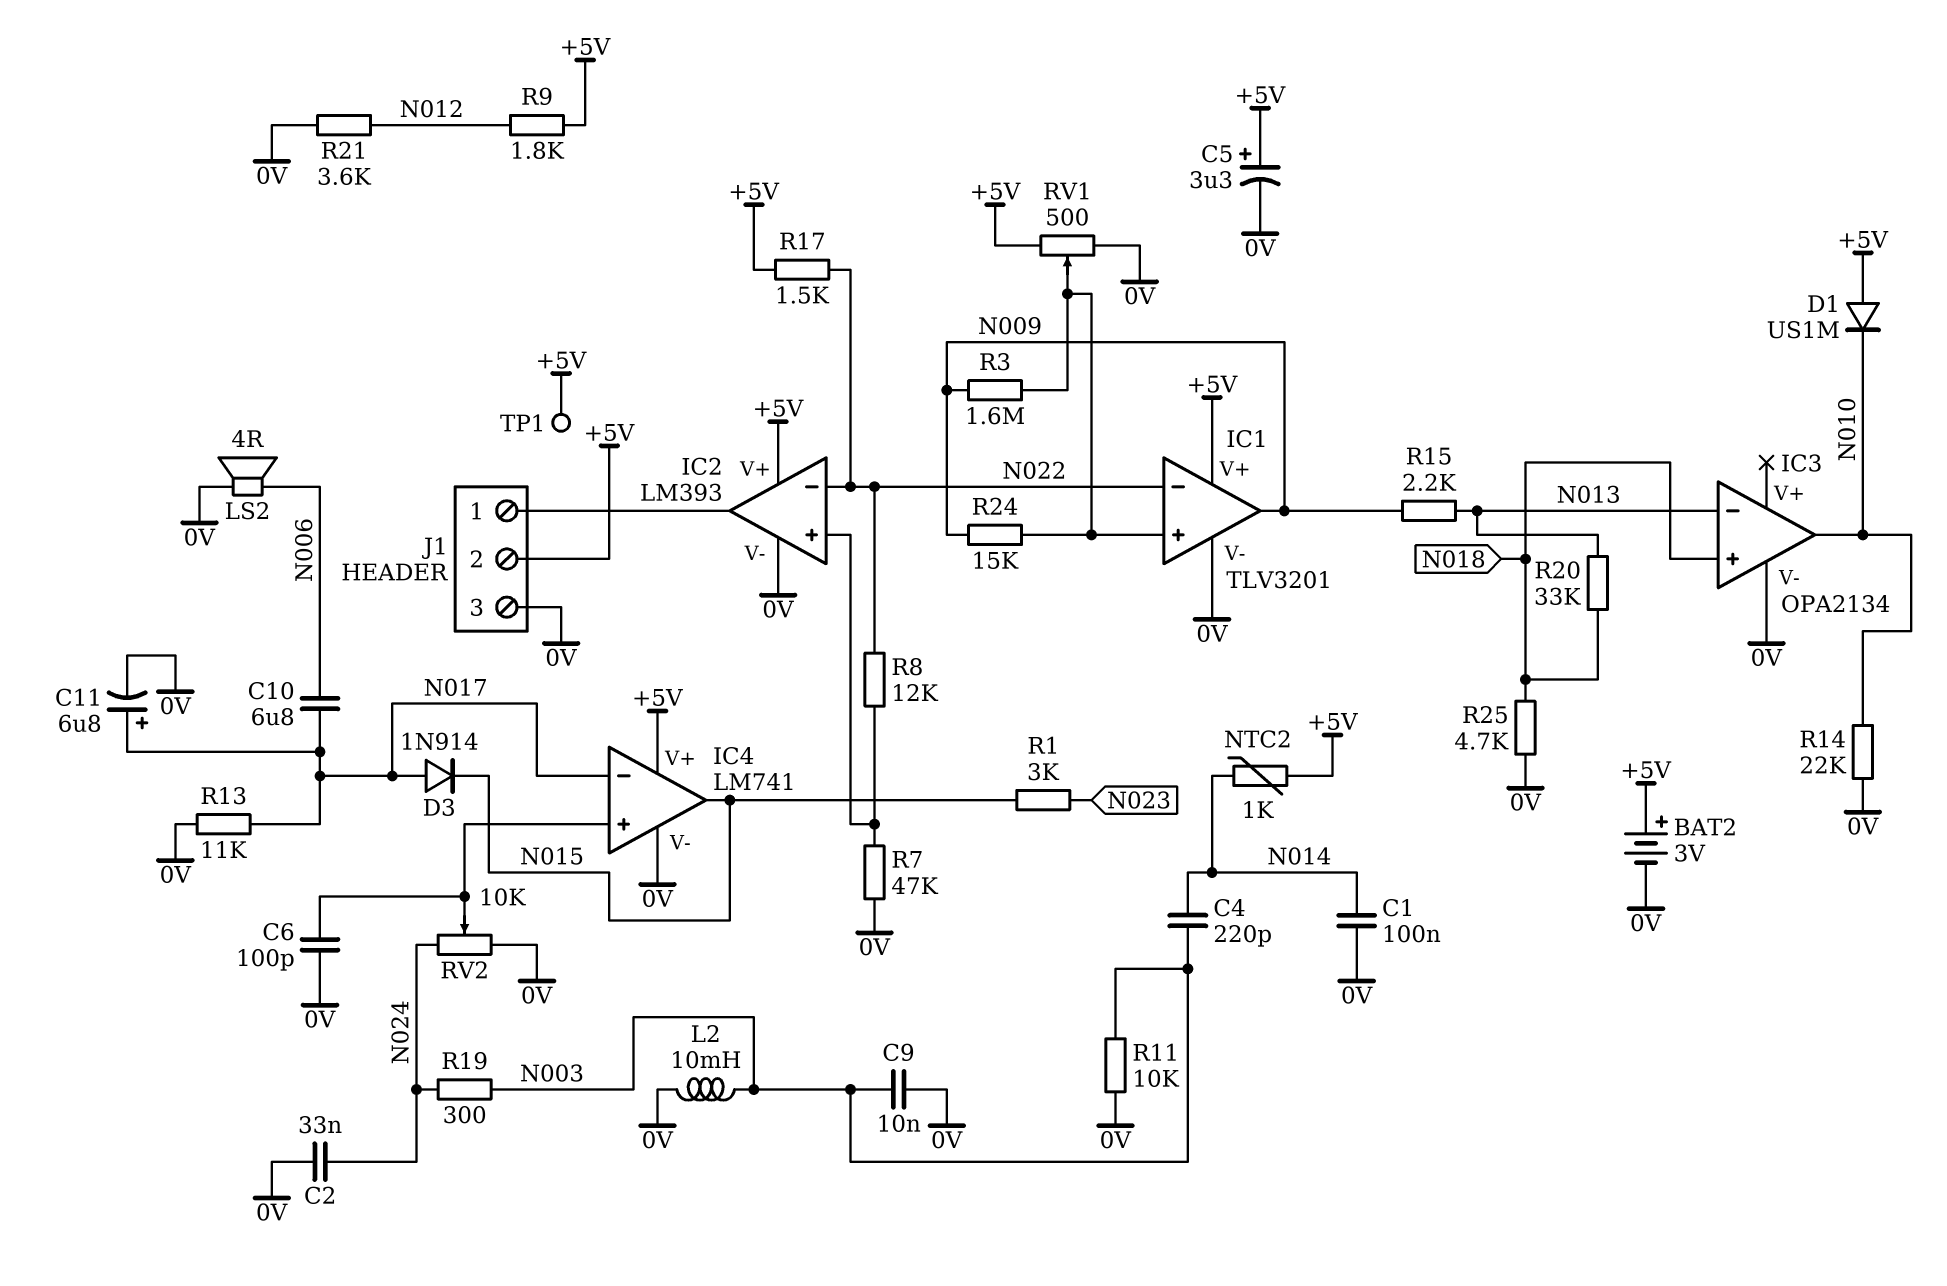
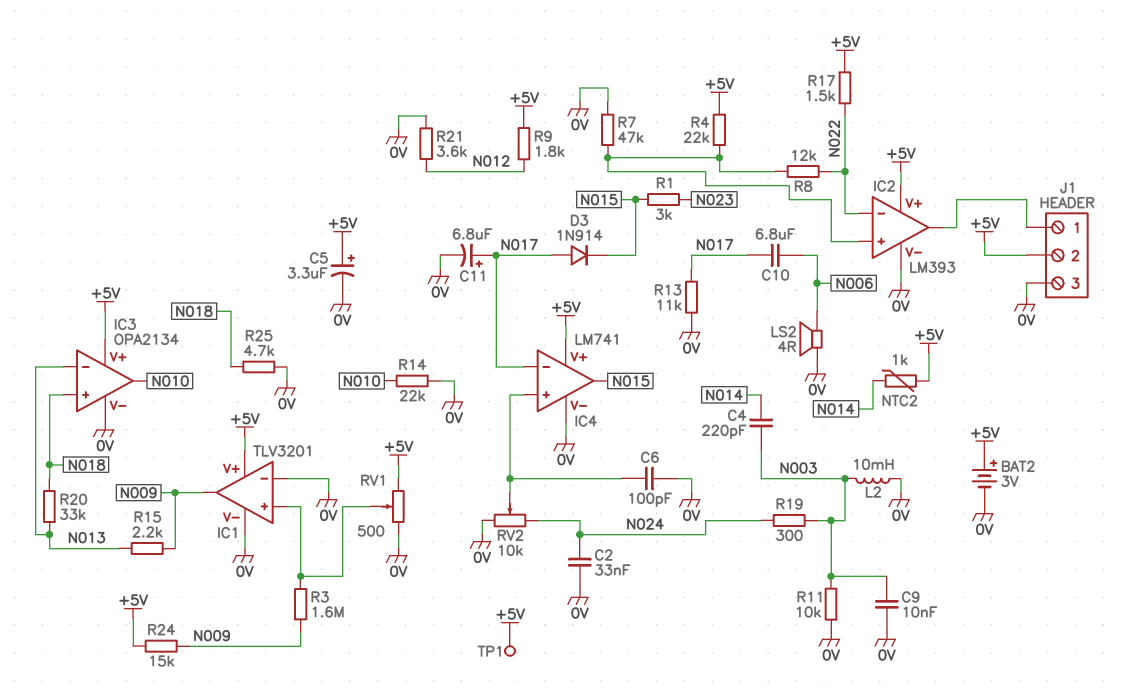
C1: 100nF (0V, N014) -> none
D1: diode US1M (A +5V, K N010) -> none
IC1 pin in-: N022 -> 0V
IC3 pin V+: none -> +5V
R4: none -> 22k (+5V, IC2/in+)
R24: 15k (IC1/in+, N009) -> 15k (+5V, N009)

